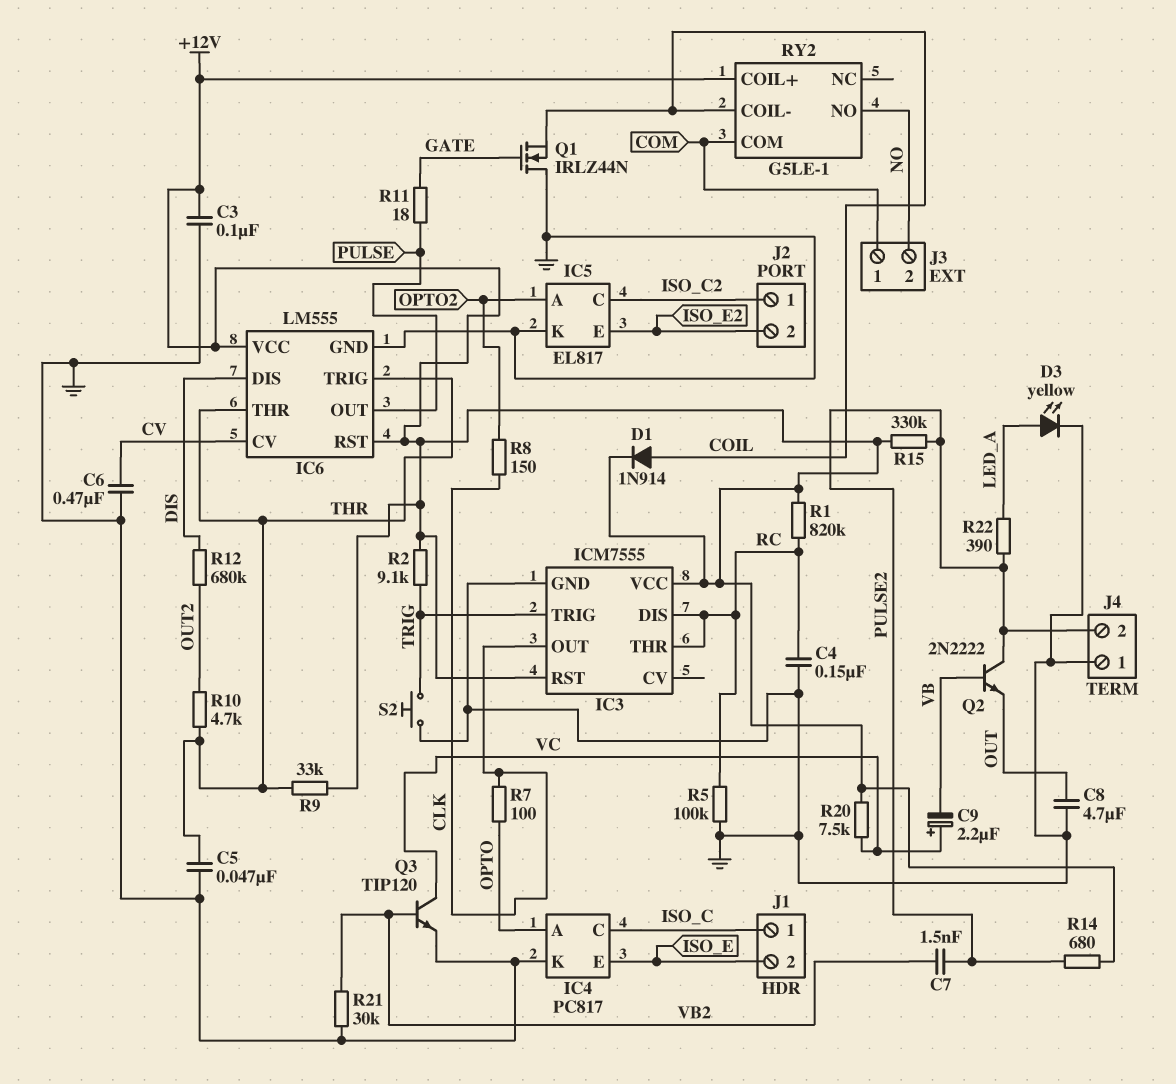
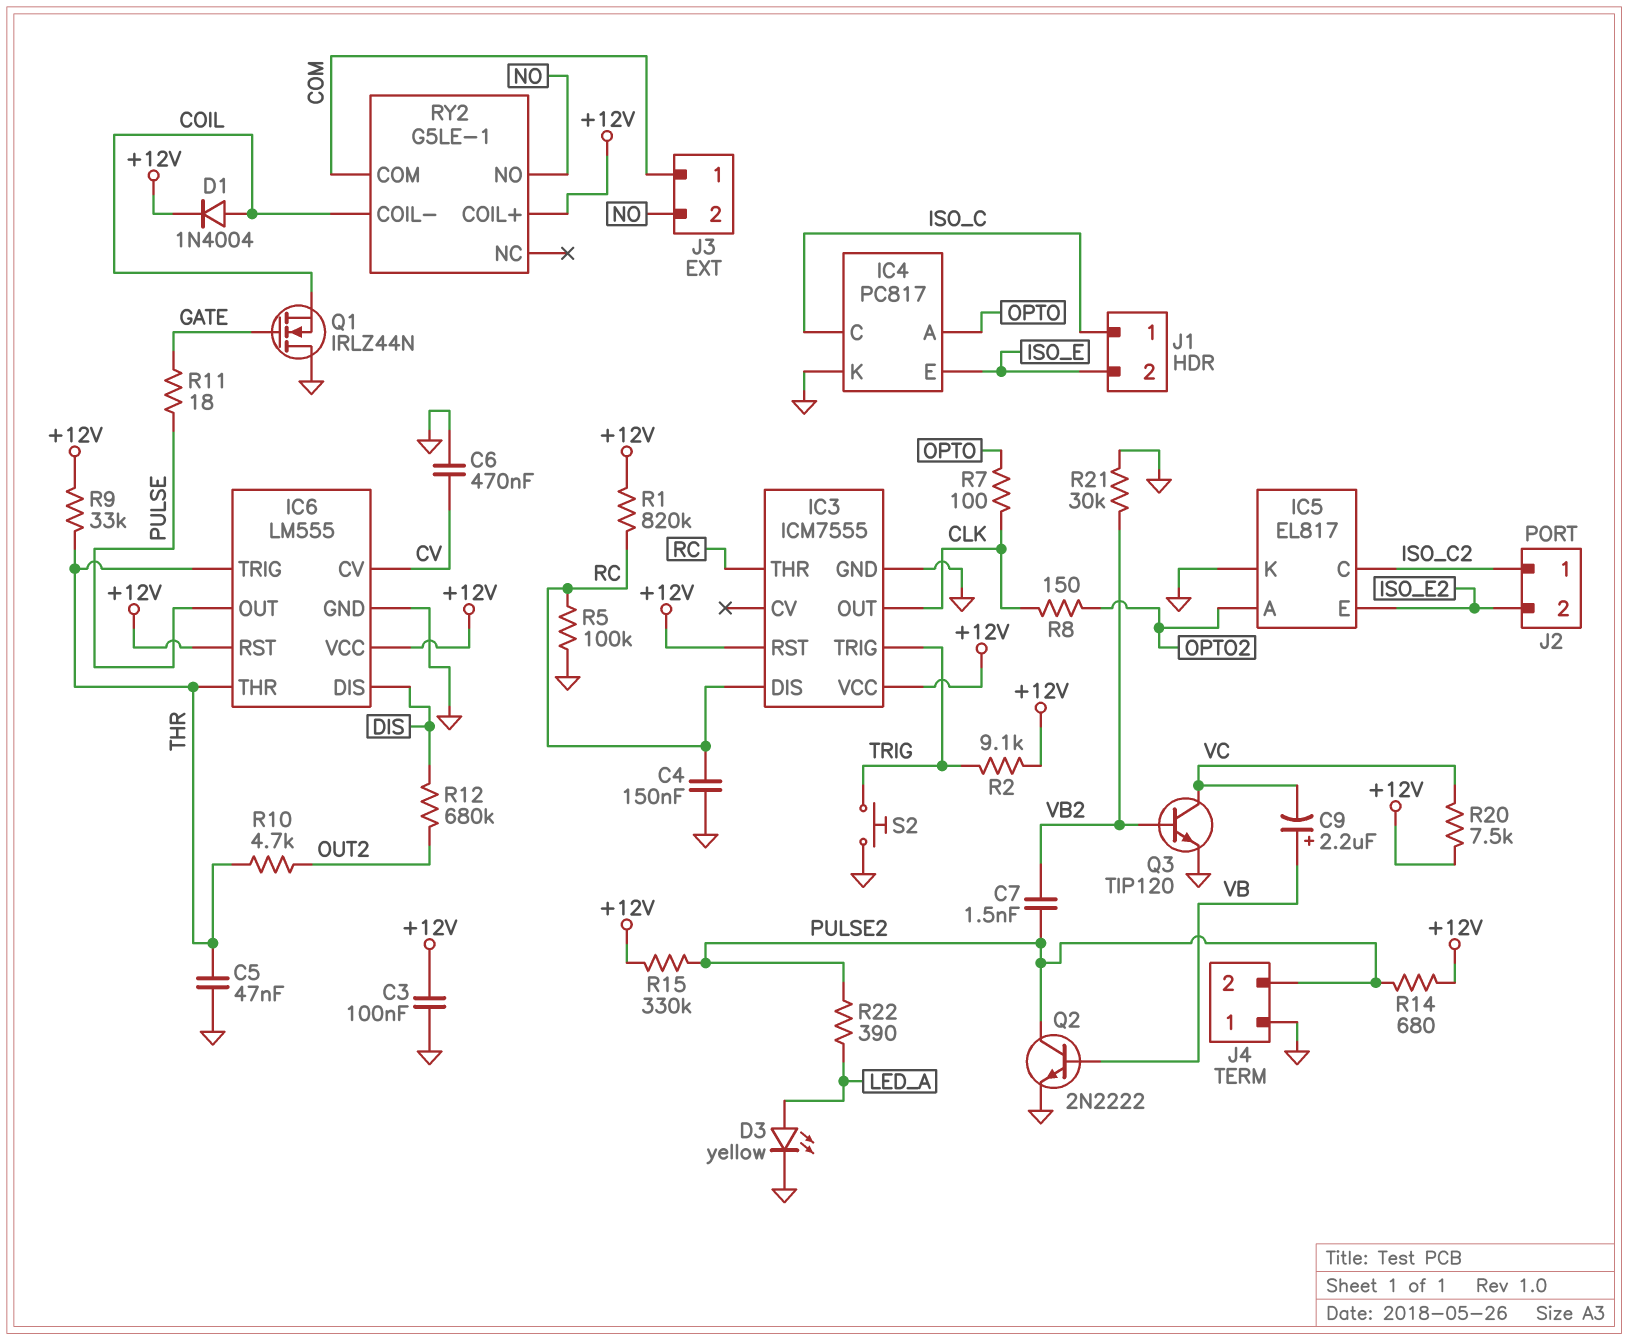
C8: 4.7uF (GND, OUT) -> none
C9: 2.2uF (plus VC, minus VB) -> 2.2uF (plus VB, minus VC)
D1: diode 1N914 (A COIL, K +12V) -> diode 1N4004 (A COIL, K +12V)
Q2: NPN 2N2222 (B VB, C PULSE2, E OUT) -> NPN 2N2222 (B VB, C PULSE2, E GND)

